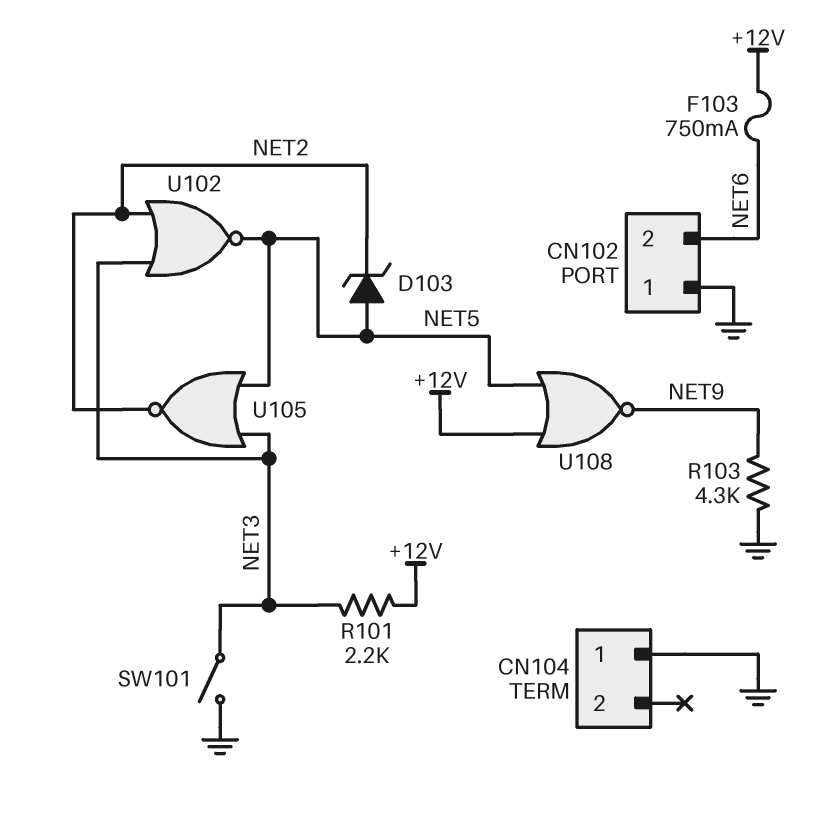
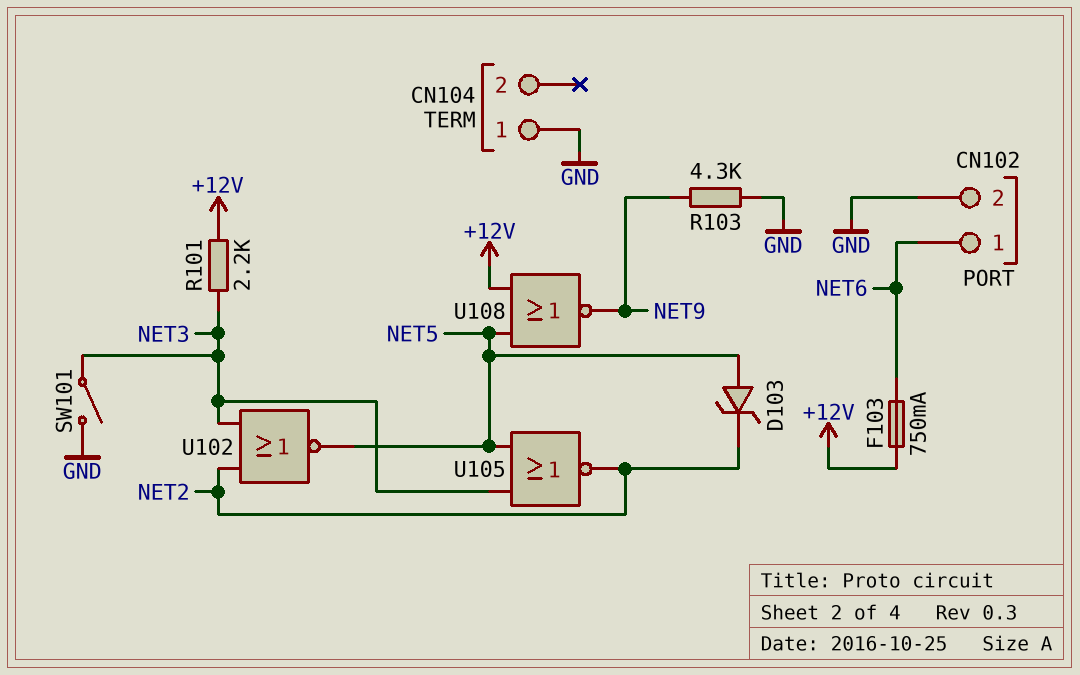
CN102 pin 1: GND -> NET6
CN102 pin 2: NET6 -> GND

